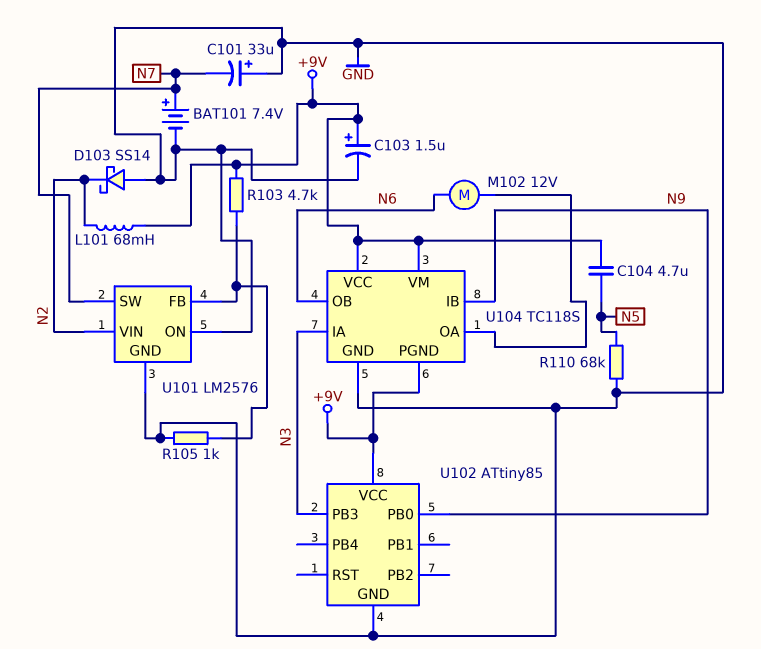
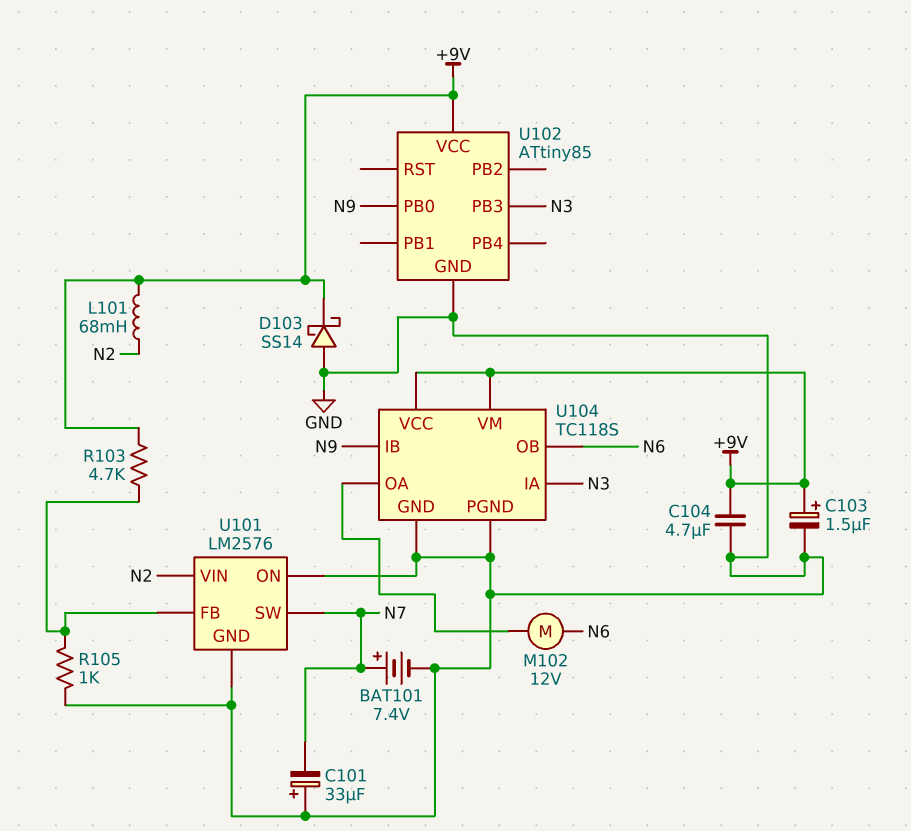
C104: 4.7uF (+9V, N5) -> 4.7uF (+9V, GND)
D103: schottky SS14 (A GND, K N2) -> schottky SS14 (A GND, K +9V)
R110: 68k (GND, N5) -> none
U104 pin PGND: +9V -> GND

